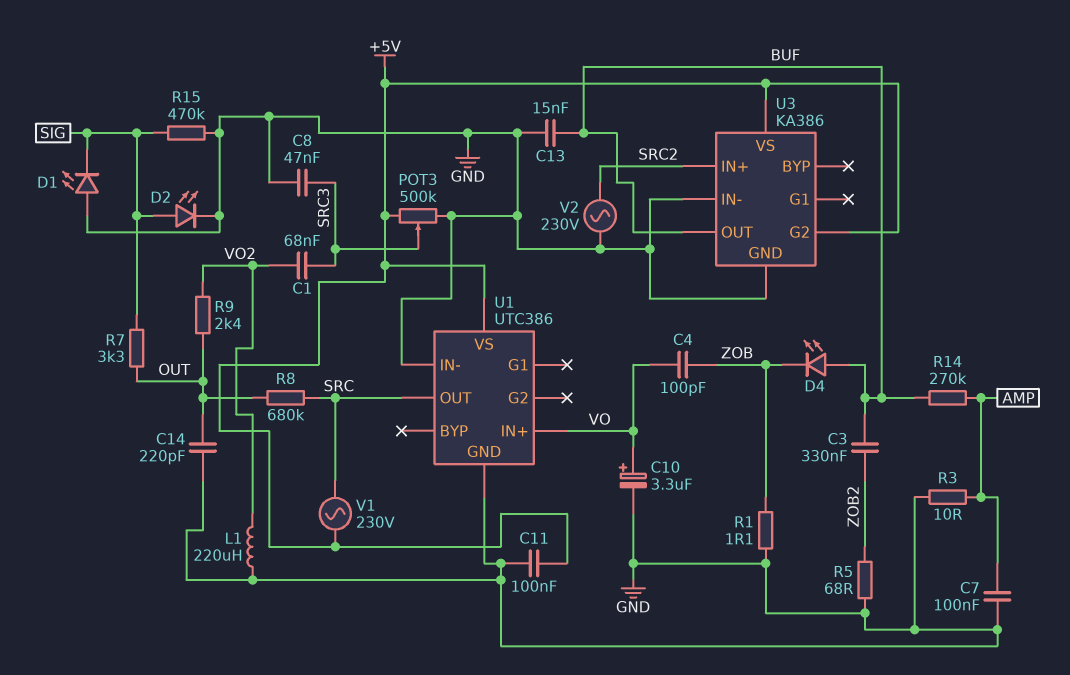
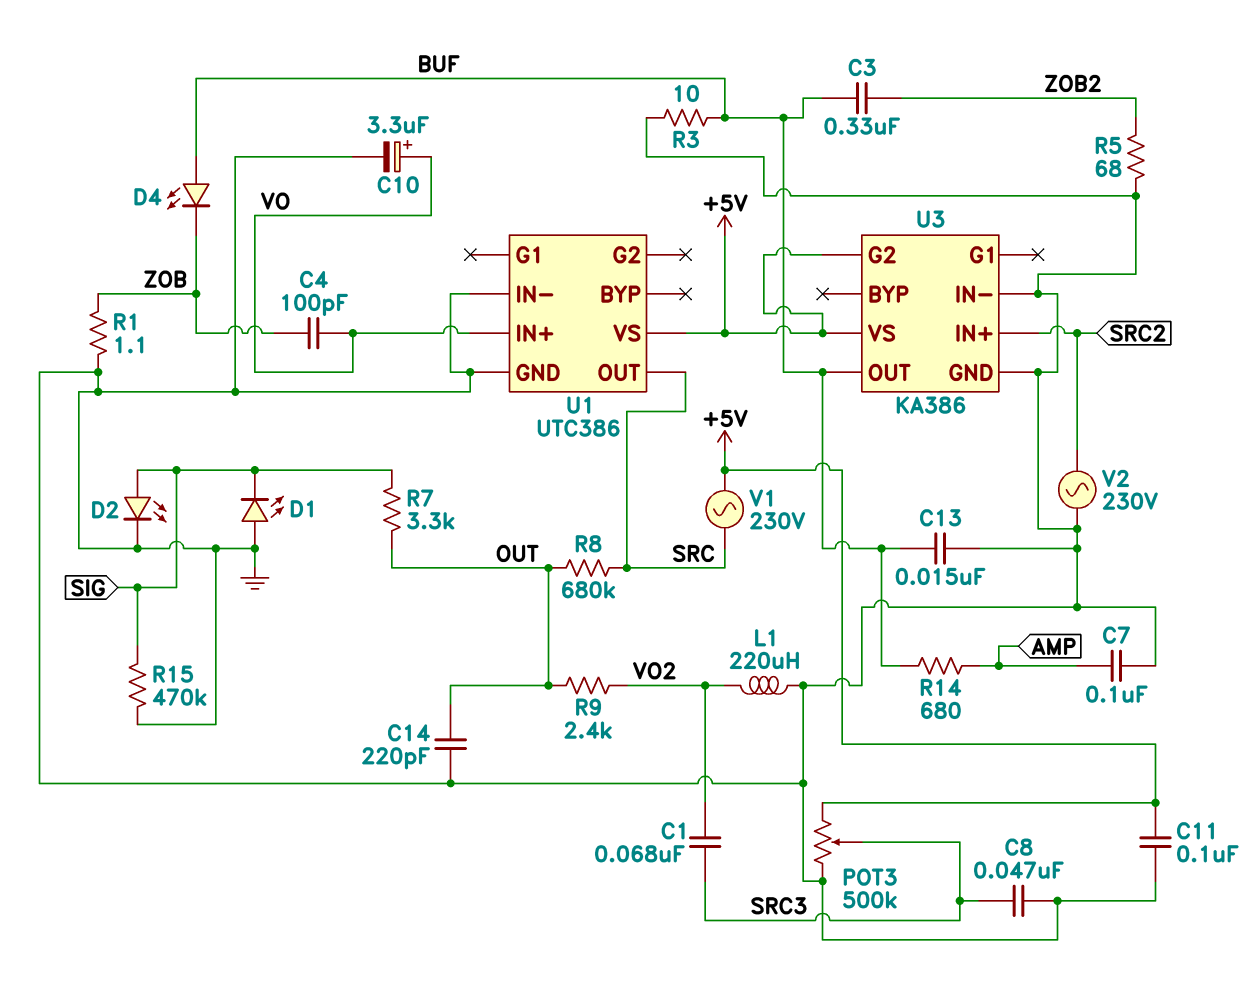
R3: 10 (AMP, GND) -> 10 (BUF, GND)
R14: 270k (AMP, BUF) -> 680 (AMP, BUF)

